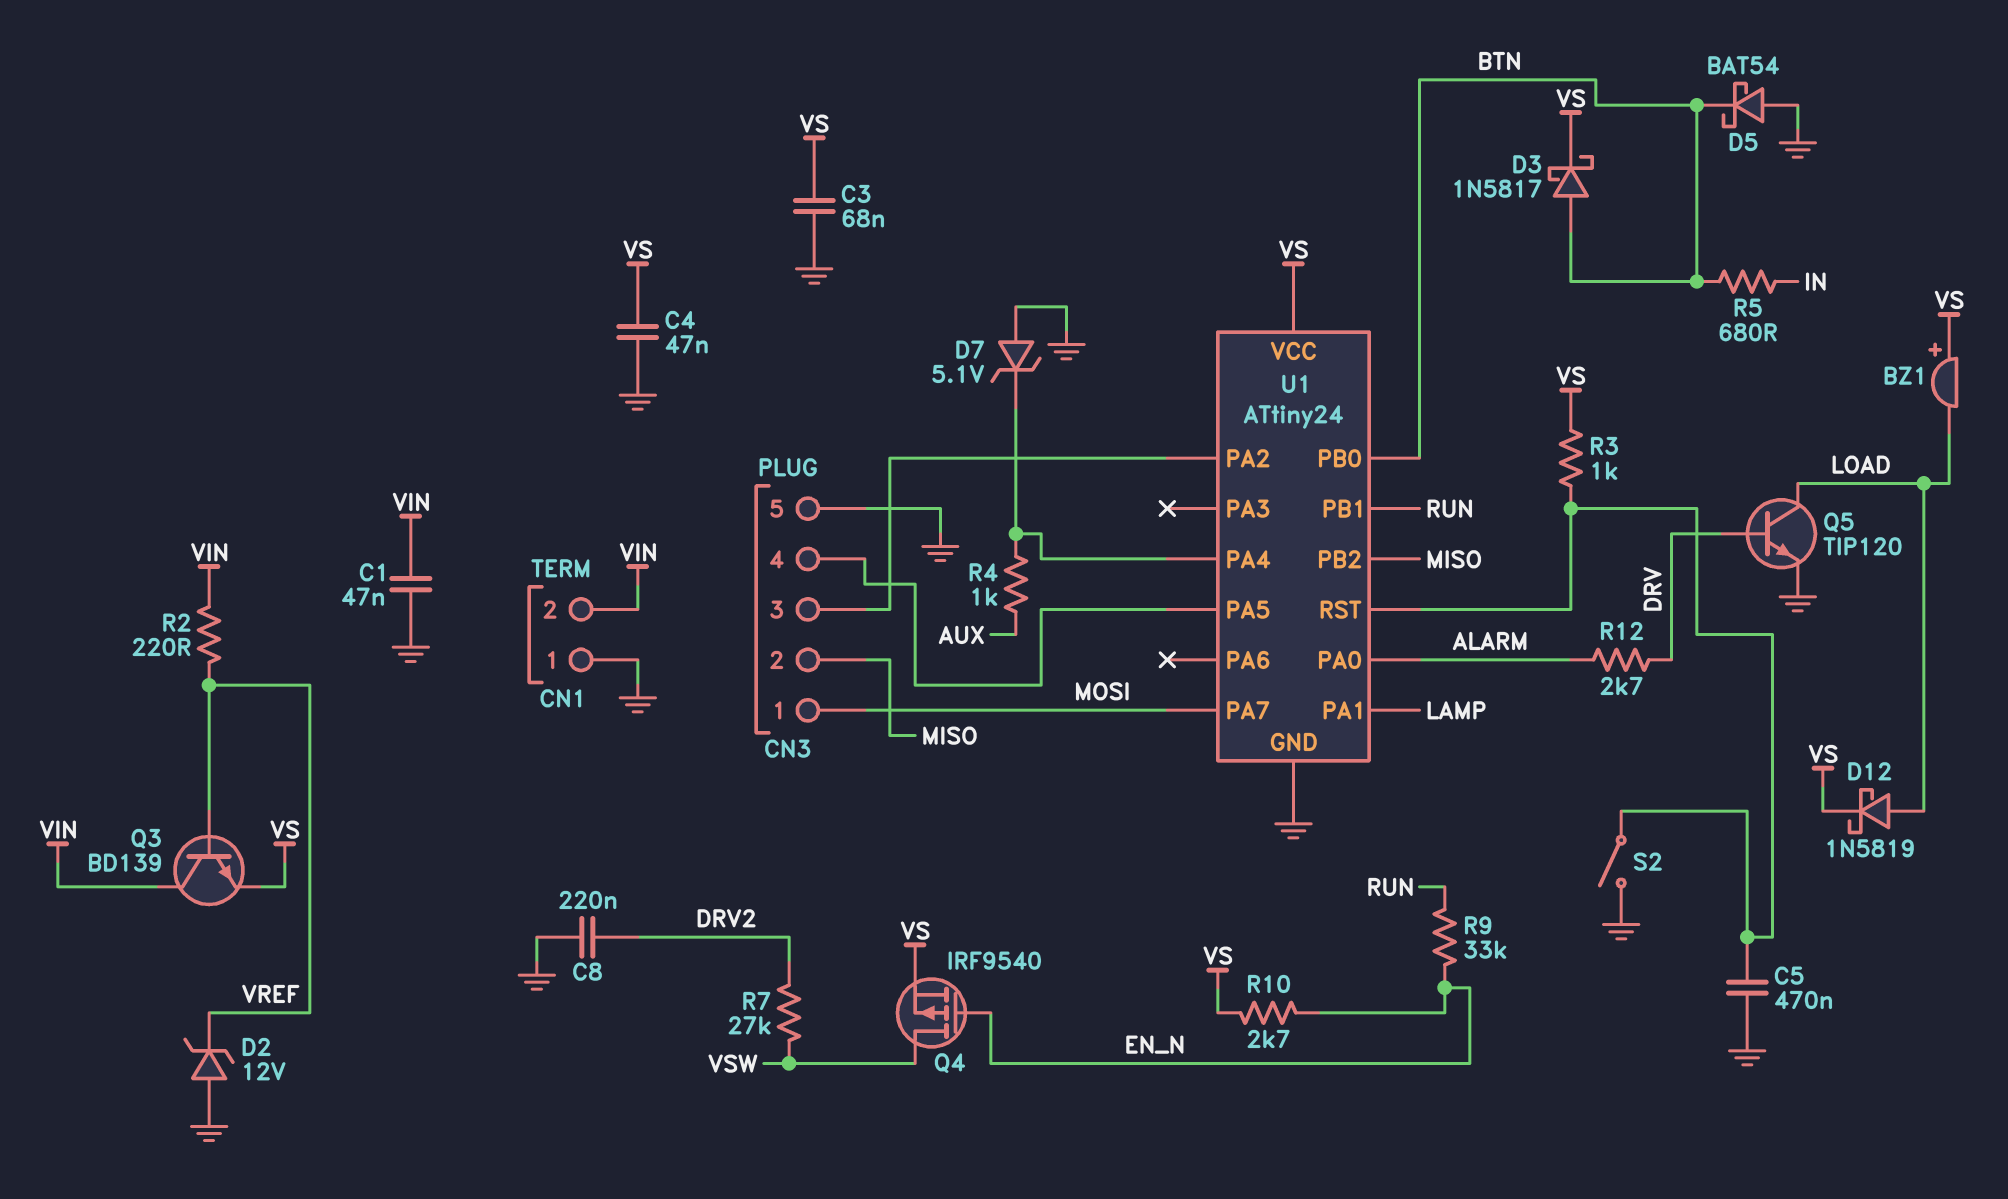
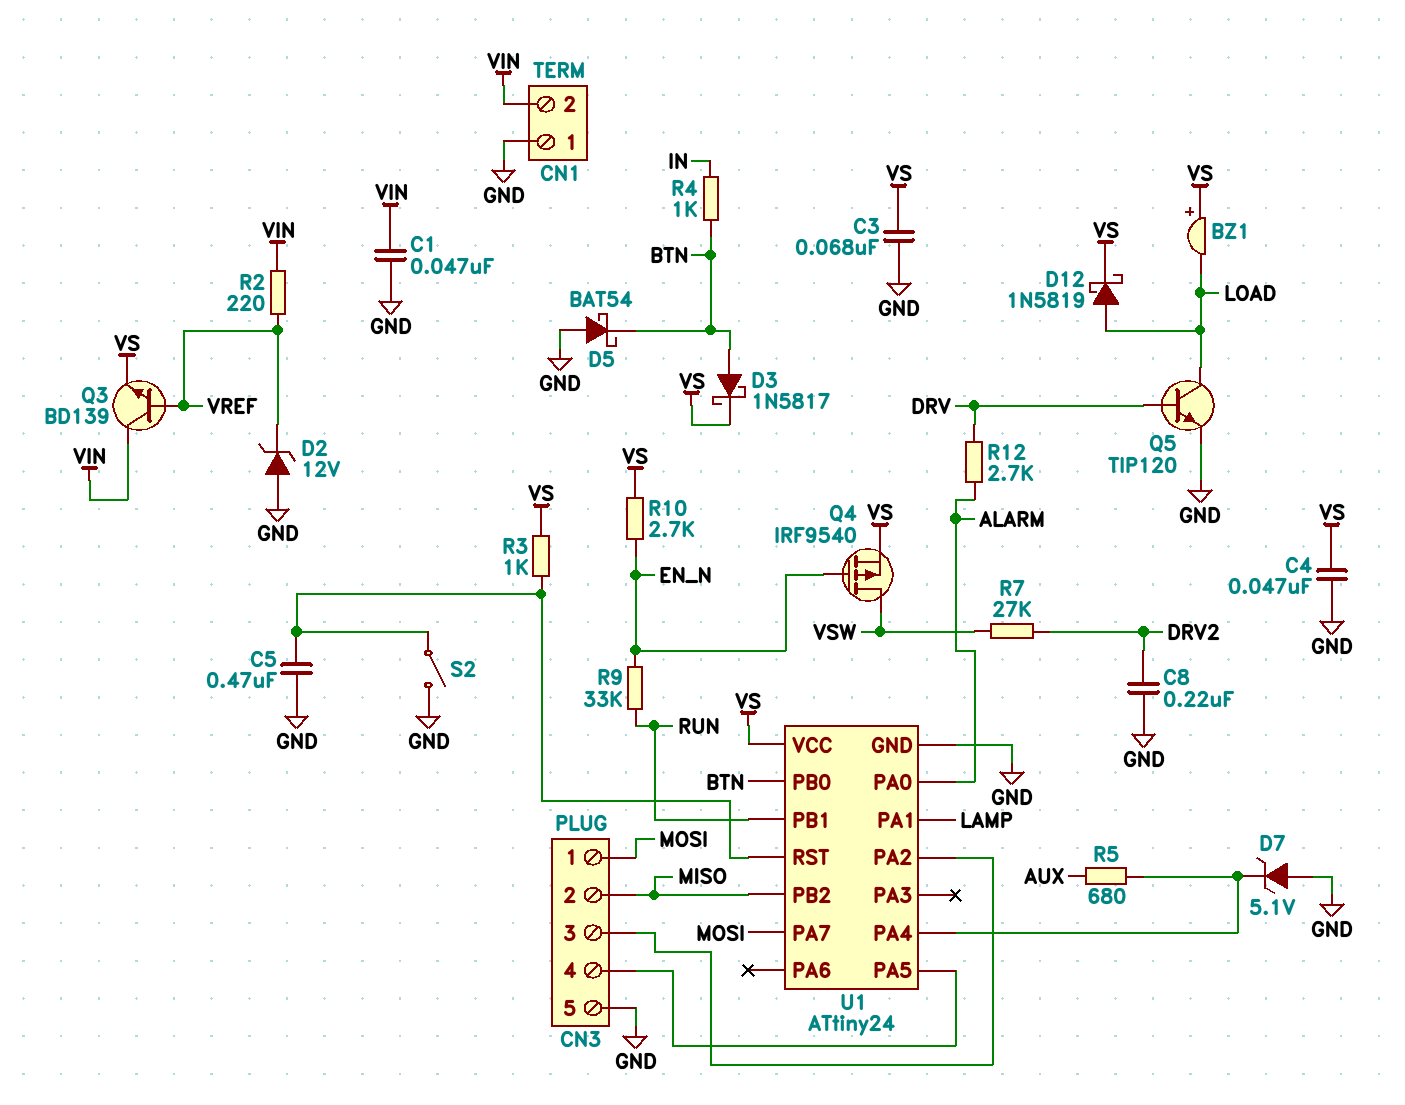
R4: 1k (AUX, U1/PA4) -> 1k (BTN, IN)
R5: 680 (BTN, IN) -> 680 (AUX, U1/PA4)

